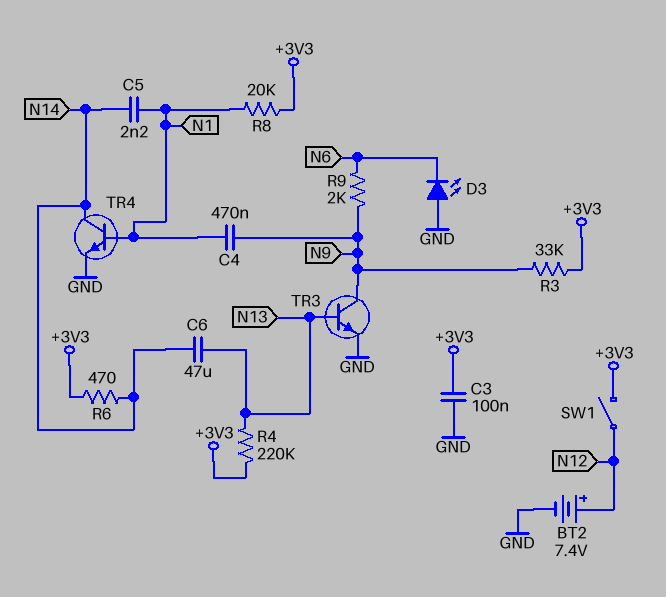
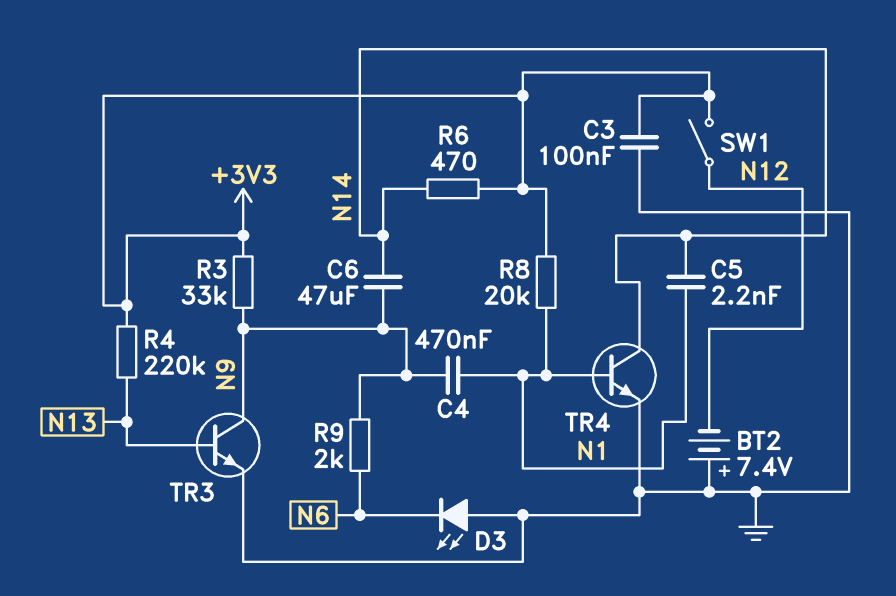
BT2: 7.4V (plus N12, minus GND) -> 7.4V (plus GND, minus N12)
C6: 47uF (N13, N14) -> 47uF (N9, N14)

